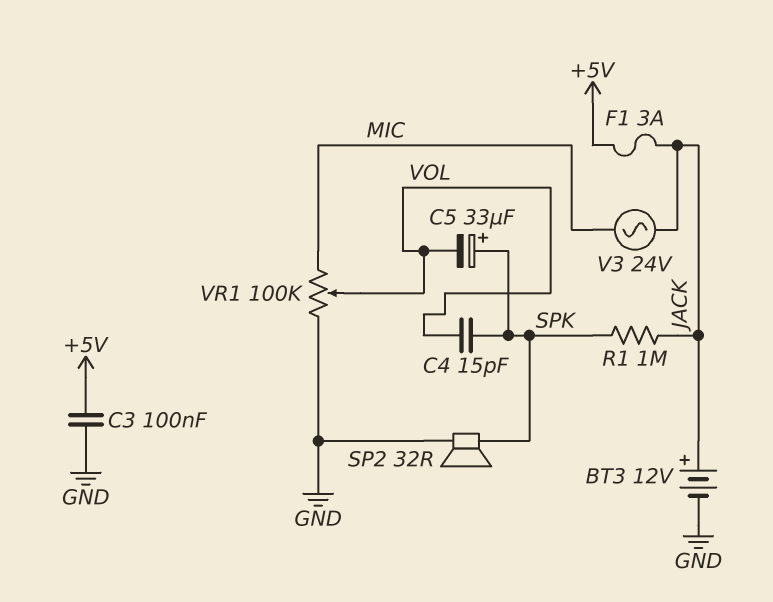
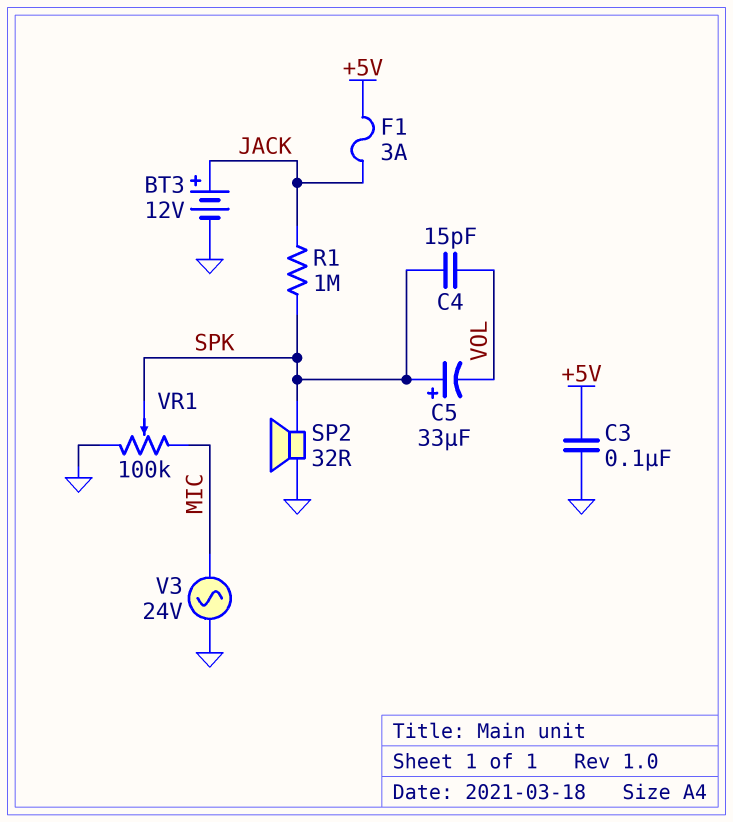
V3: AC 24V (JACK, MIC) -> AC 24V (GND, MIC)
VR1: 100k (GND, MIC, wiper VOL) -> 100k (GND, MIC, wiper SPK)

